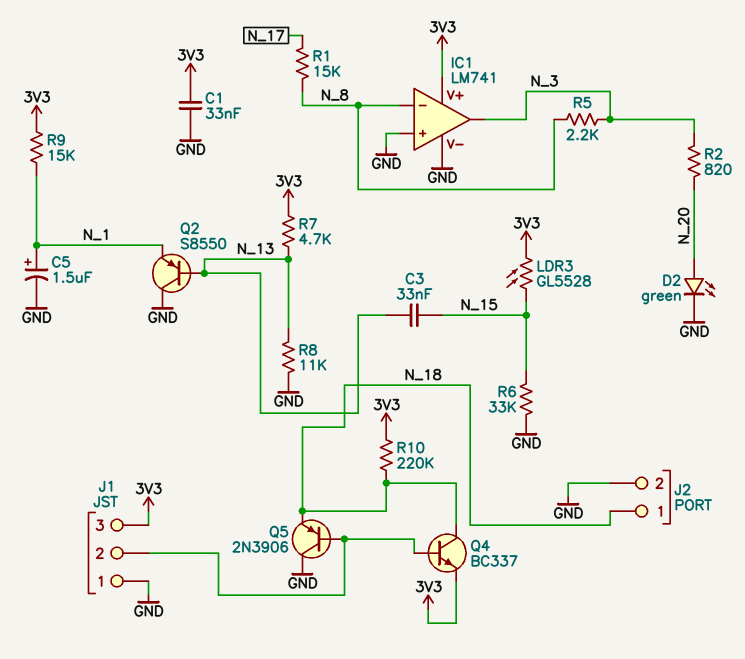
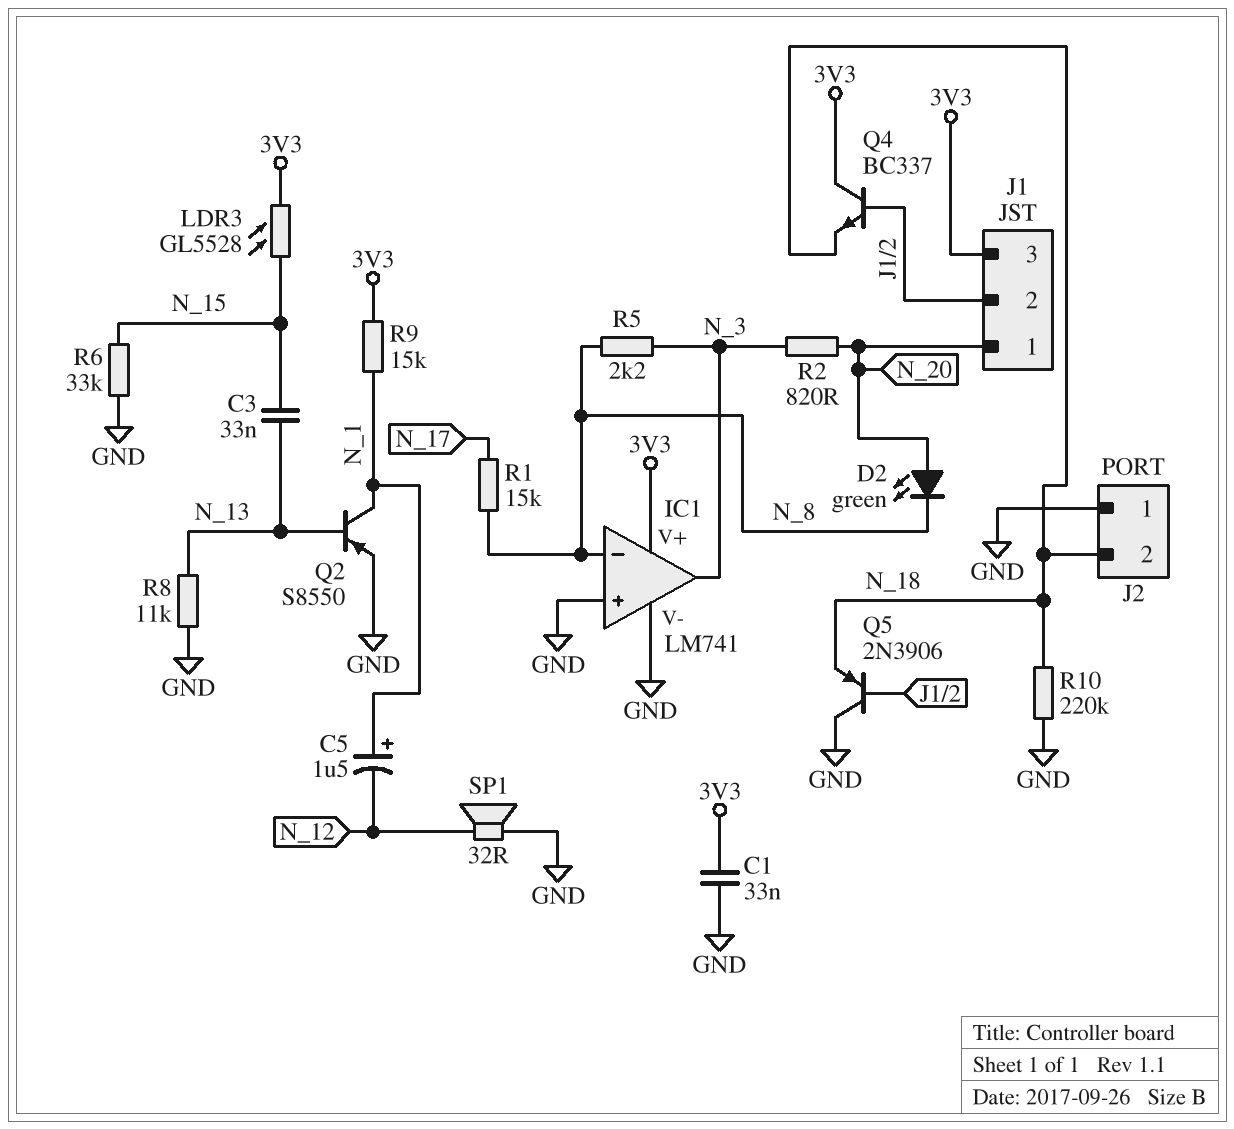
C5: 1.5uF (plus N_1, minus GND) -> 1.5uF (plus N_1, minus N_12)
D2: LED green (A N_20, K GND) -> LED green (A N_20, K N_8)
J1 pin 1: GND -> N_20
J2 pin 1: N_18 -> GND
J2 pin 2: GND -> N_18
Q2: PNP S8550 (B N_13, C GND, E N_1) -> PNP S8550 (B N_13, C N_1, E GND)
Q4: NPN BC337 (B J1/2, C N_18, E 3V3) -> NPN BC337 (B J1/2, C 3V3, E N_18)
R7: 4.7k (3V3, N_13) -> none
R10: 220k (3V3, N_18) -> 220k (GND, N_18)
SP1: none -> speaker 32R (GND, N_12)

